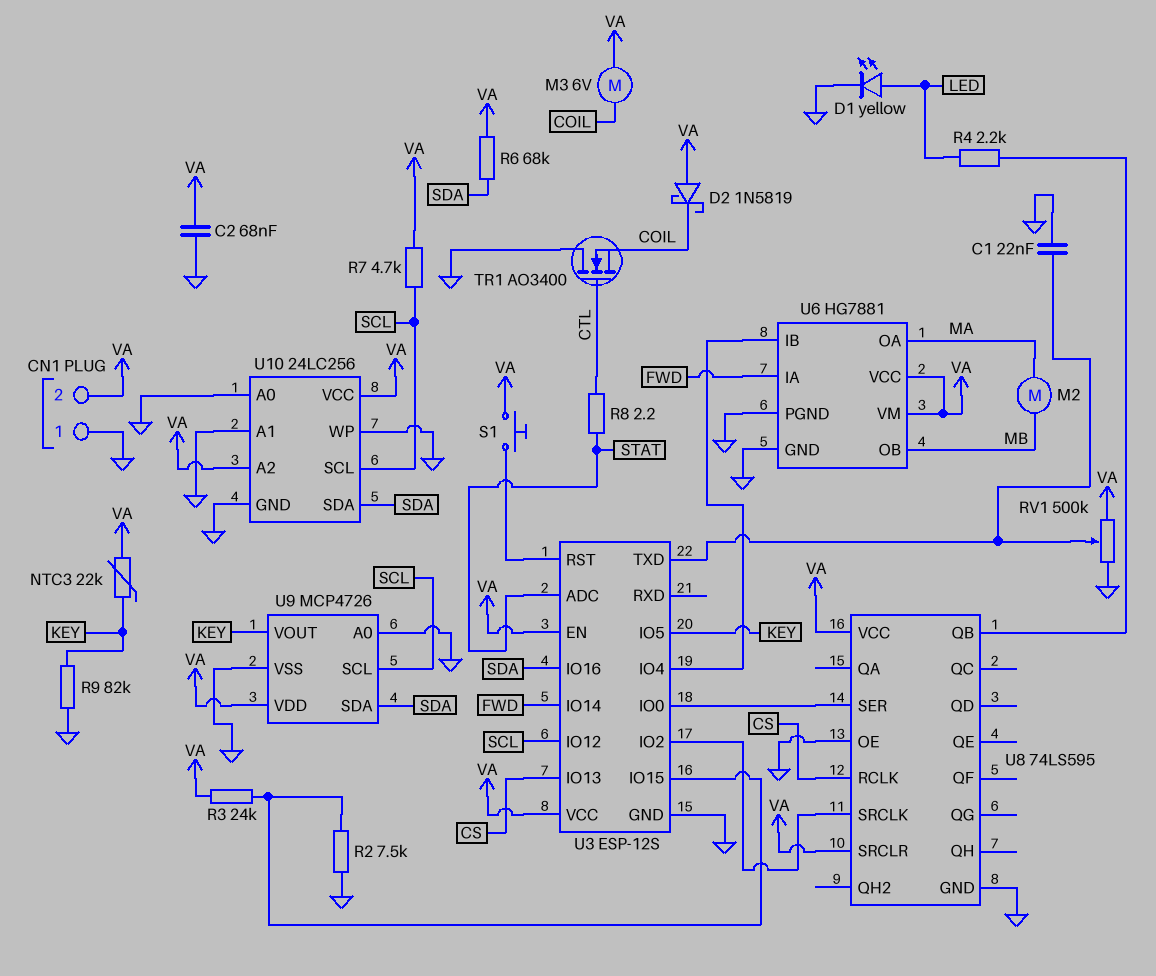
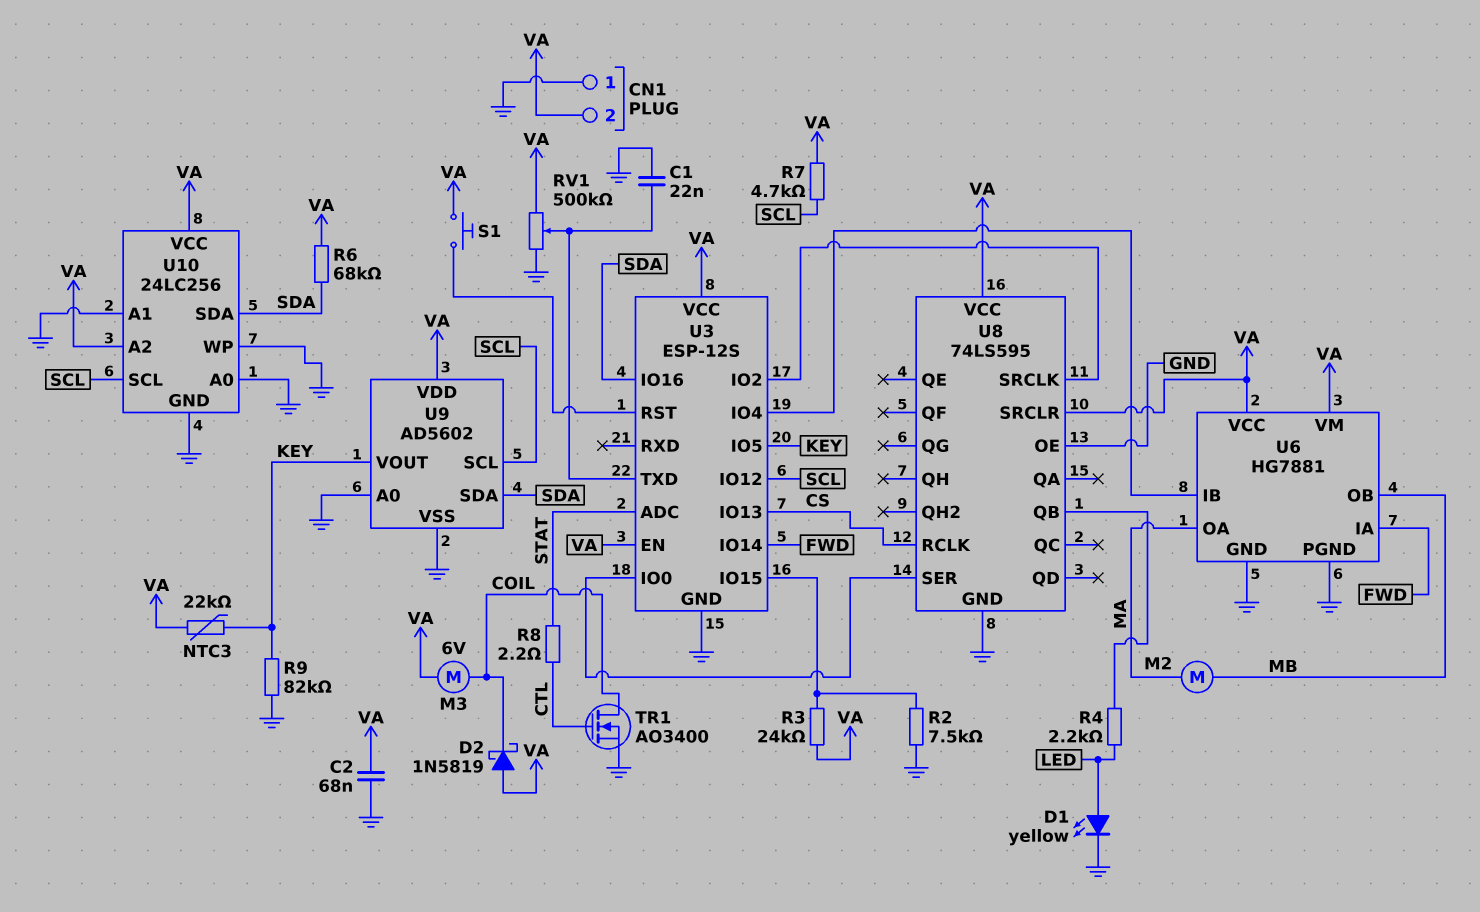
TR1: NMOS AO3400 (G CTL, D GND, S COIL) -> NMOS AO3400 (G CTL, D COIL, S GND)
U9: MCP4726 -> AD5602

